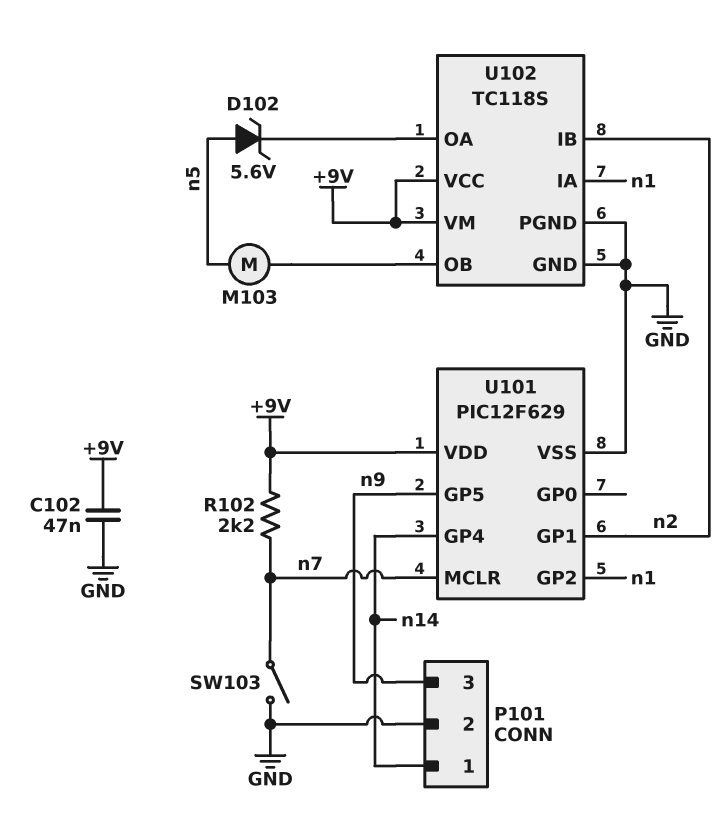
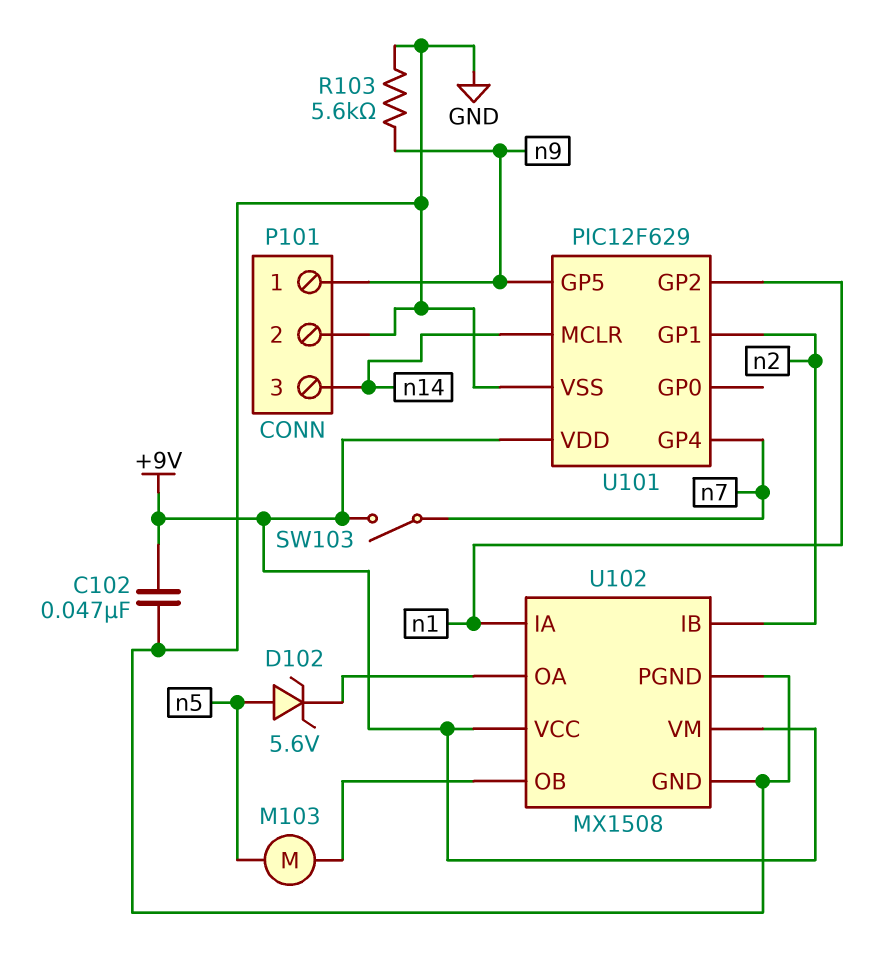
P101 pin 1: n14 -> n9
P101 pin 3: n9 -> n14
R102: 2.2k (+9V, n7) -> none
R103: none -> 5.6k (GND, n9)
SW103: switch (GND, n7) -> switch (+9V, n7)
U101 pin GP4: n14 -> n7
U101 pin MCLR: n7 -> n14
U102: TC118S -> MX1508

